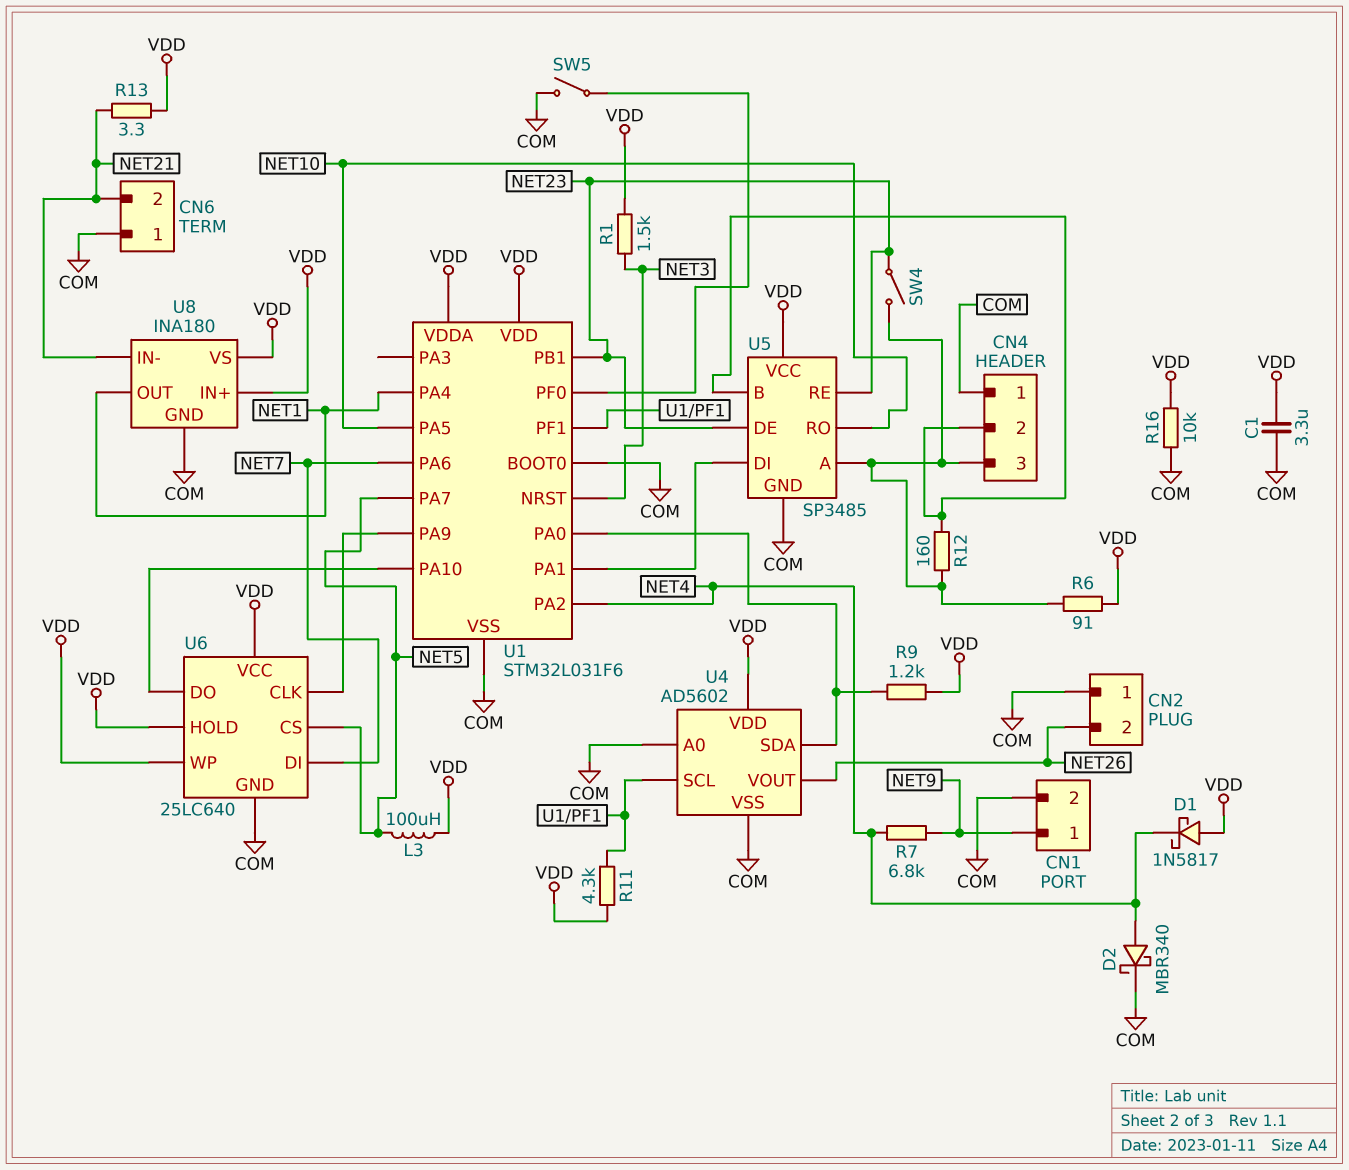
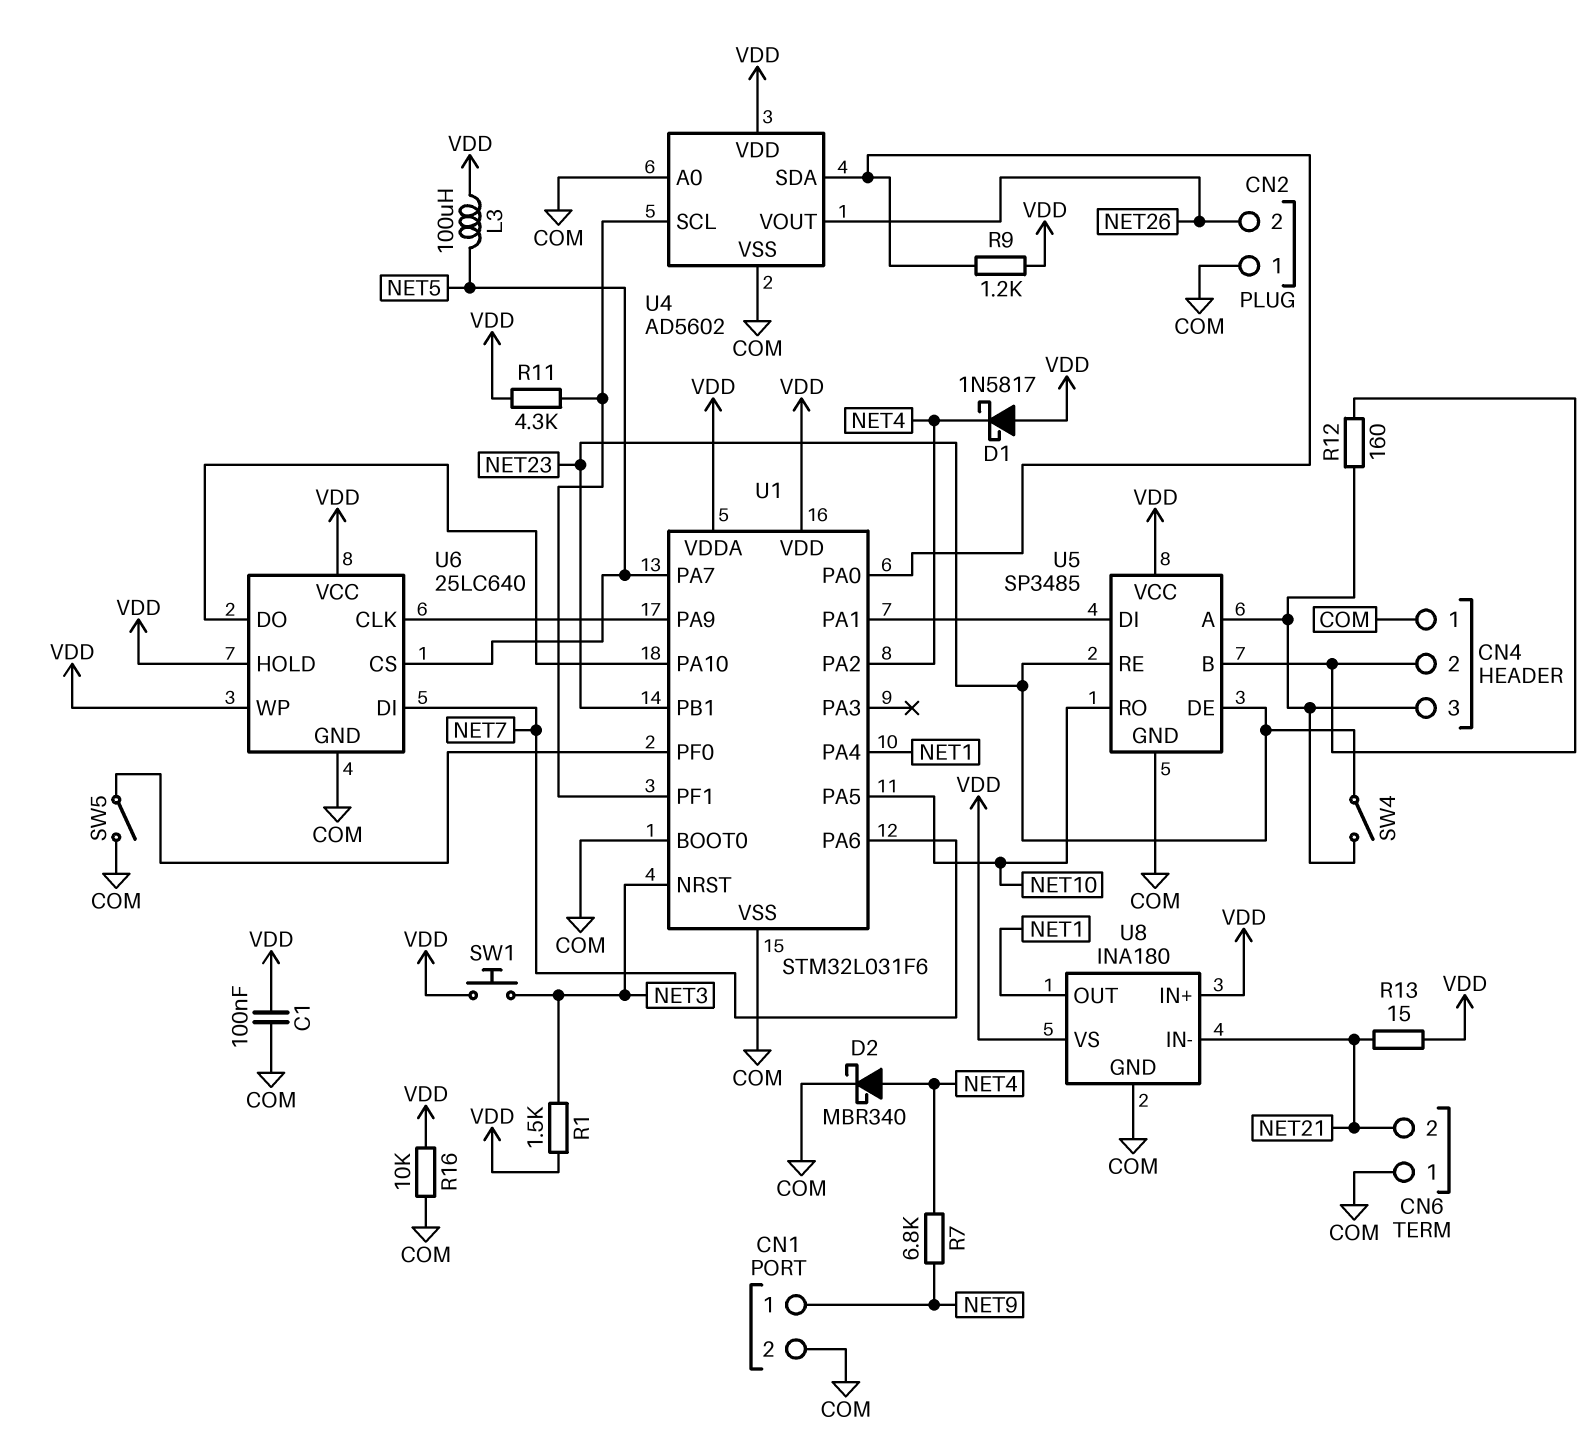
C1: 3.3uF (COM, VDD) -> 100nF (COM, VDD)
R6: 91 (CN4/3, VDD) -> none
R13: 3.3 (NET21, VDD) -> 15 (NET21, VDD)
SW1: none -> button (NET3, VDD)

